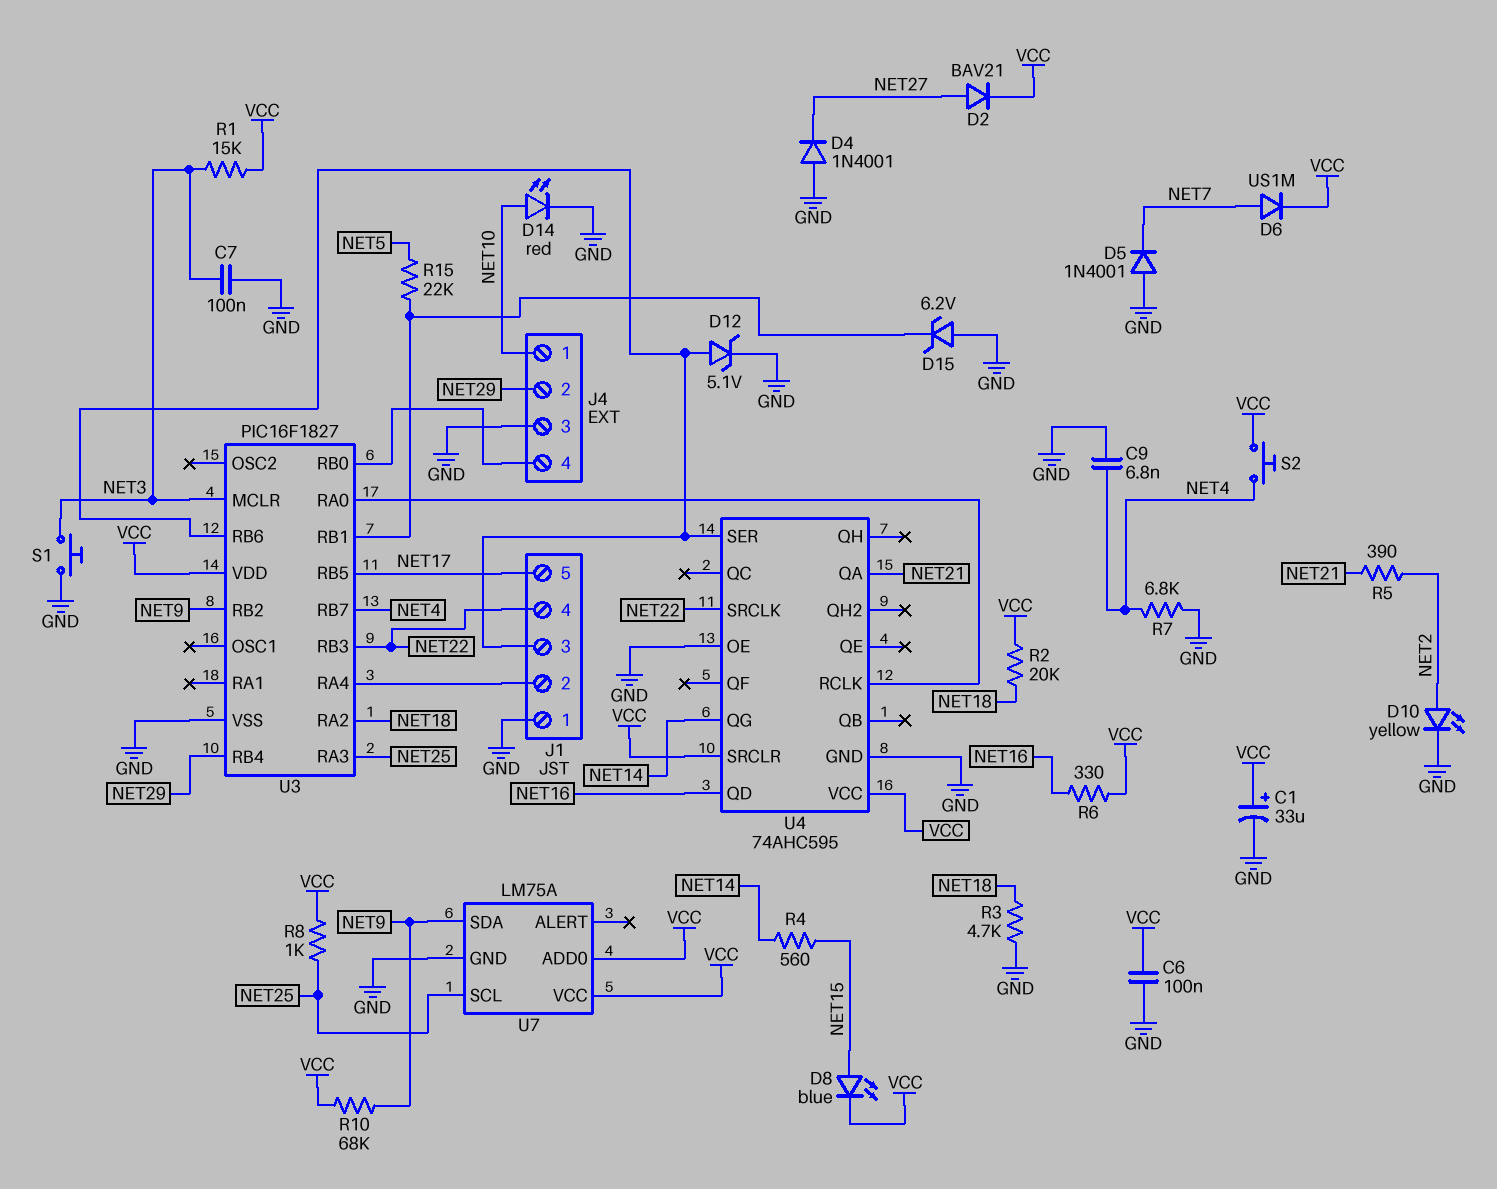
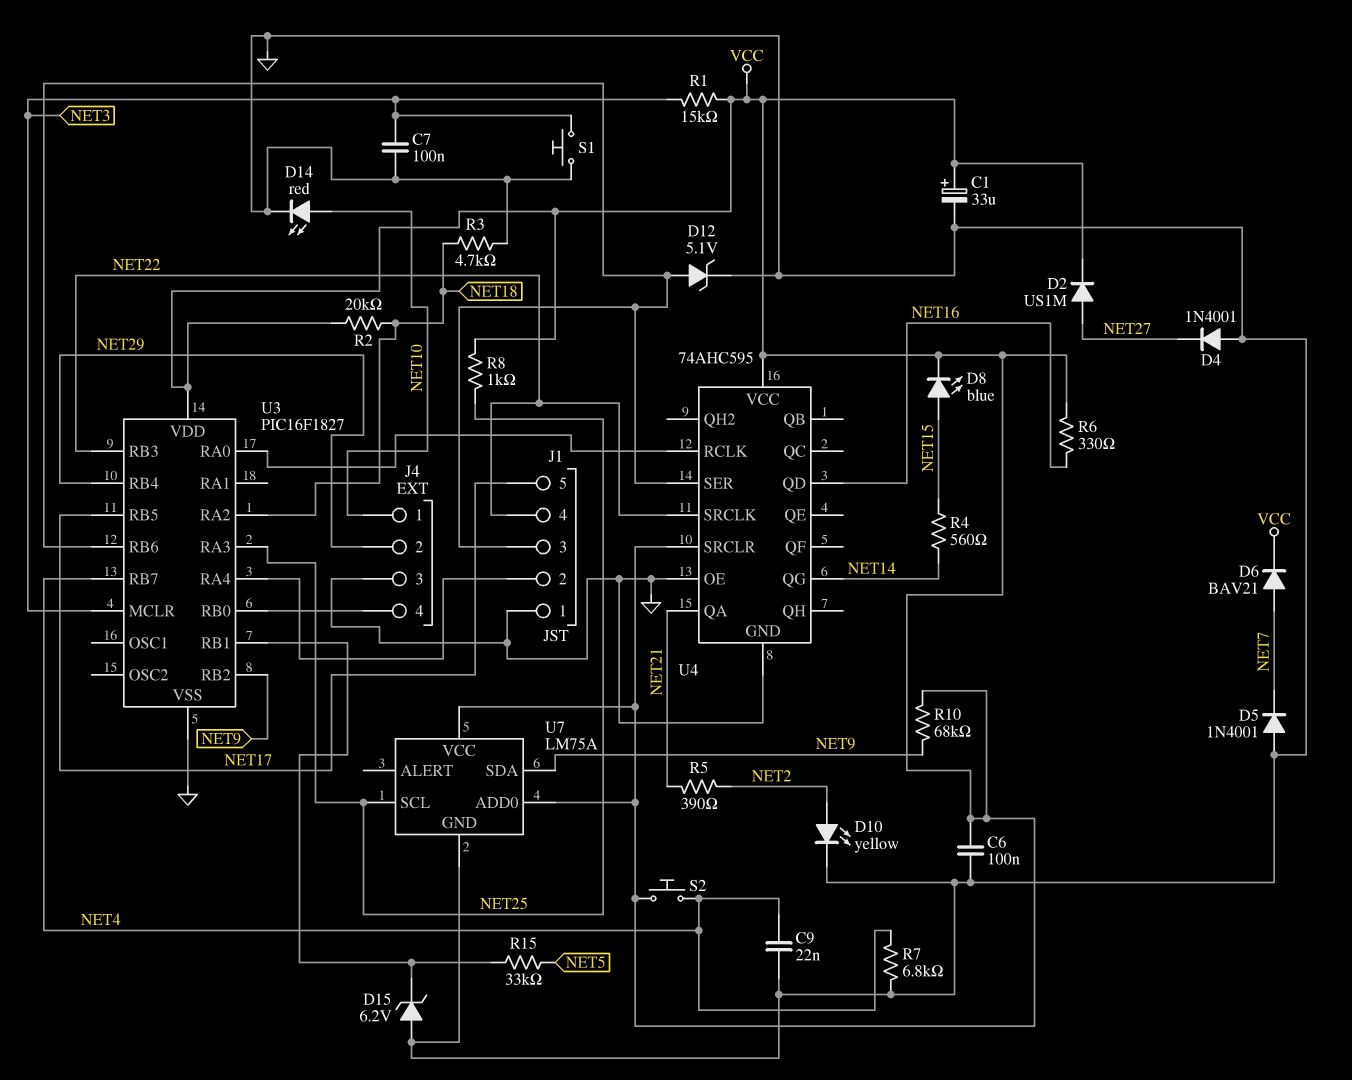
C9: 6.8nF (GND, NET4) -> 22nF (GND, NET4)
D2: diode BAV21 (A NET27, K VCC) -> diode US1M (A NET27, K VCC)
D6: diode US1M (A NET7, K VCC) -> diode BAV21 (A NET7, K VCC)
R15: 22k (NET5, U3/RB1) -> 33k (NET5, U3/RB1)

